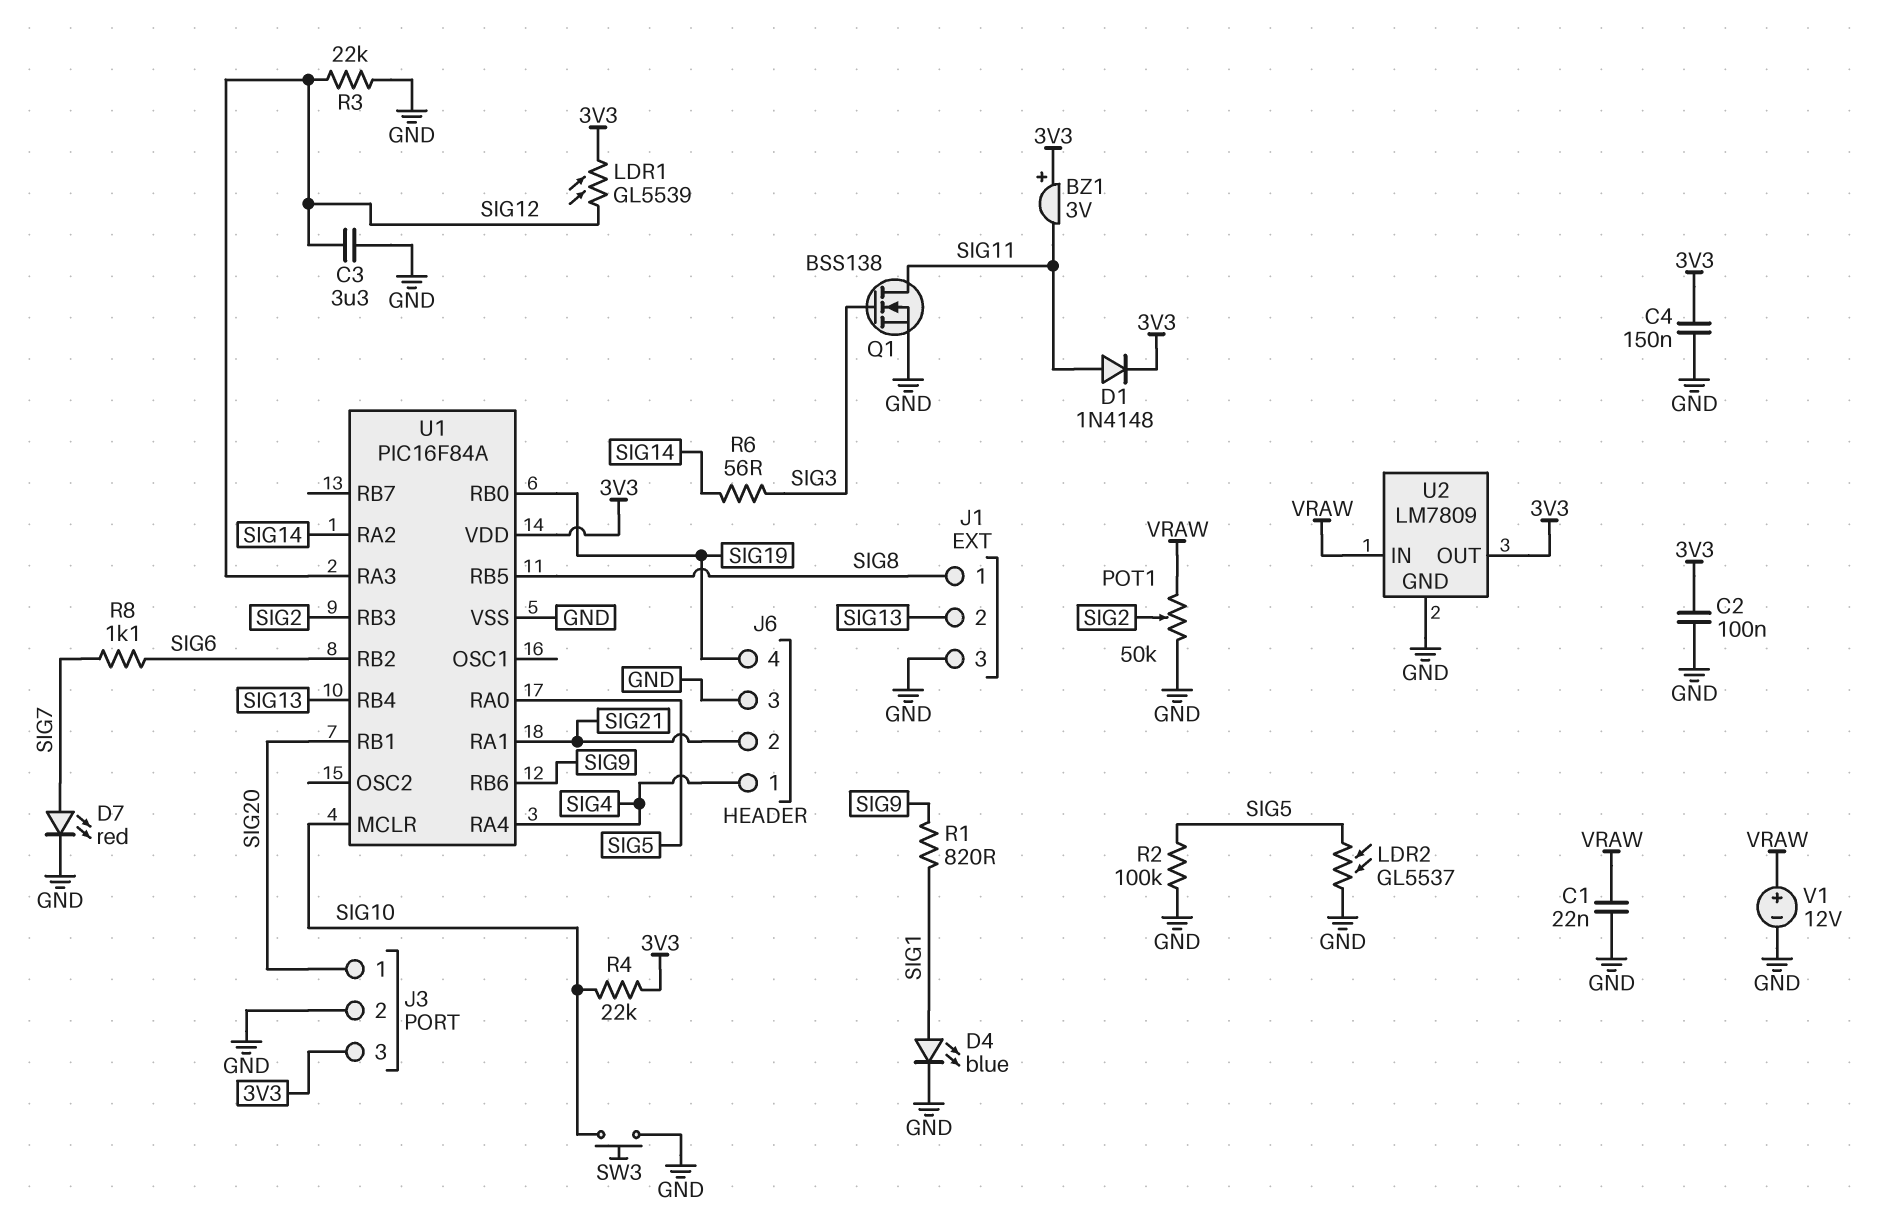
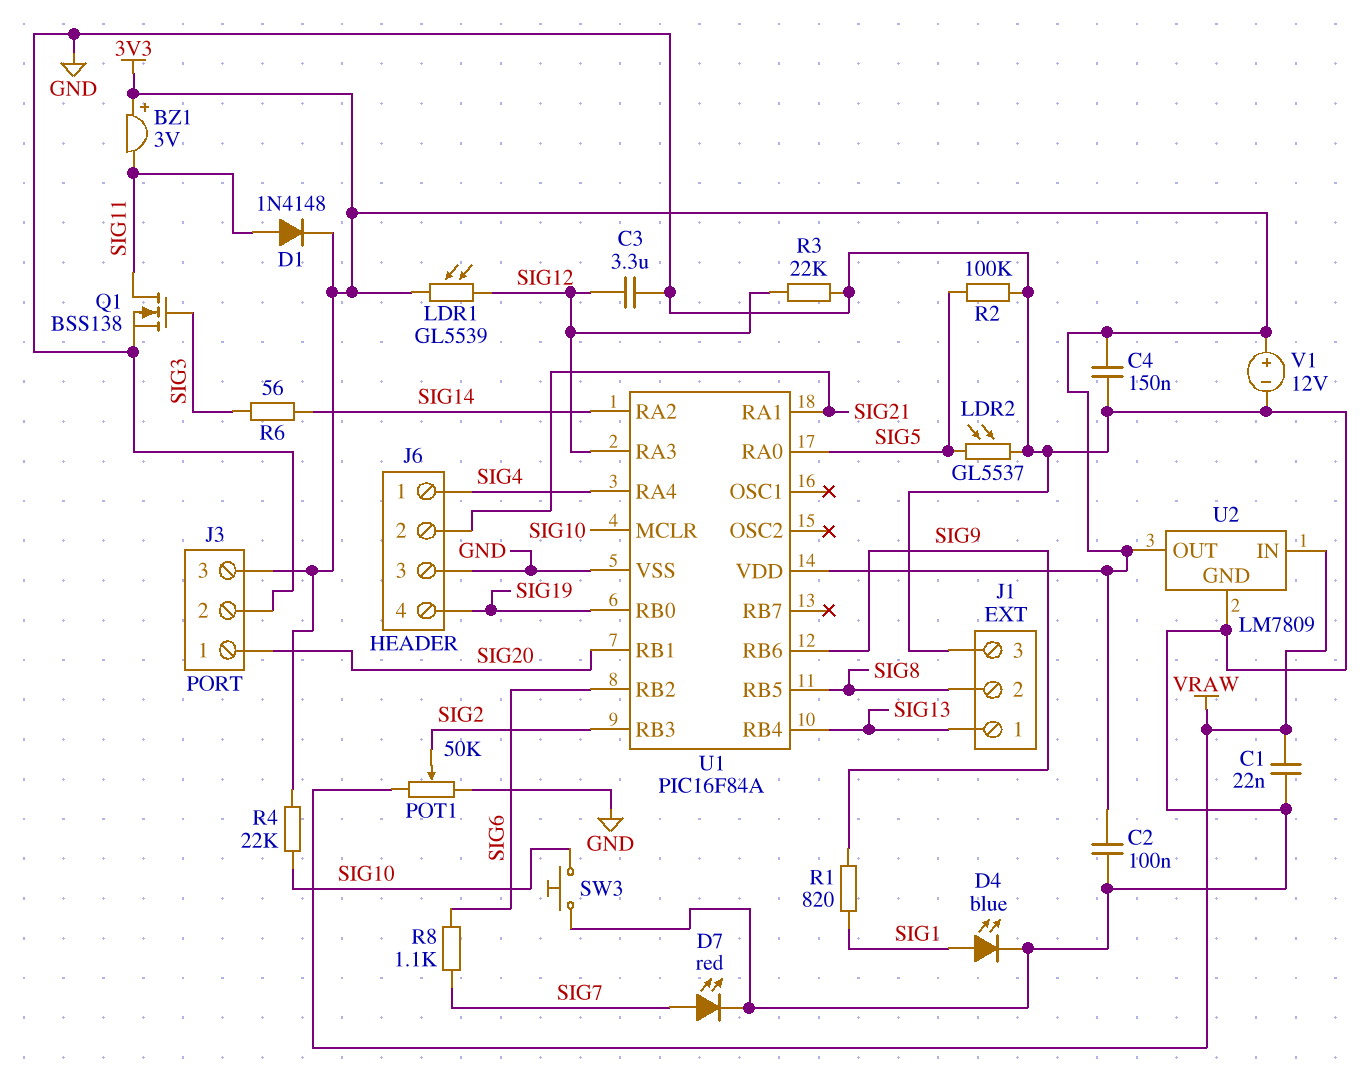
J1 pin 1: SIG8 -> SIG13
J1 pin 2: SIG13 -> SIG8
V1: 12V (plus VRAW, minus GND) -> 12V (plus 3V3, minus GND)

